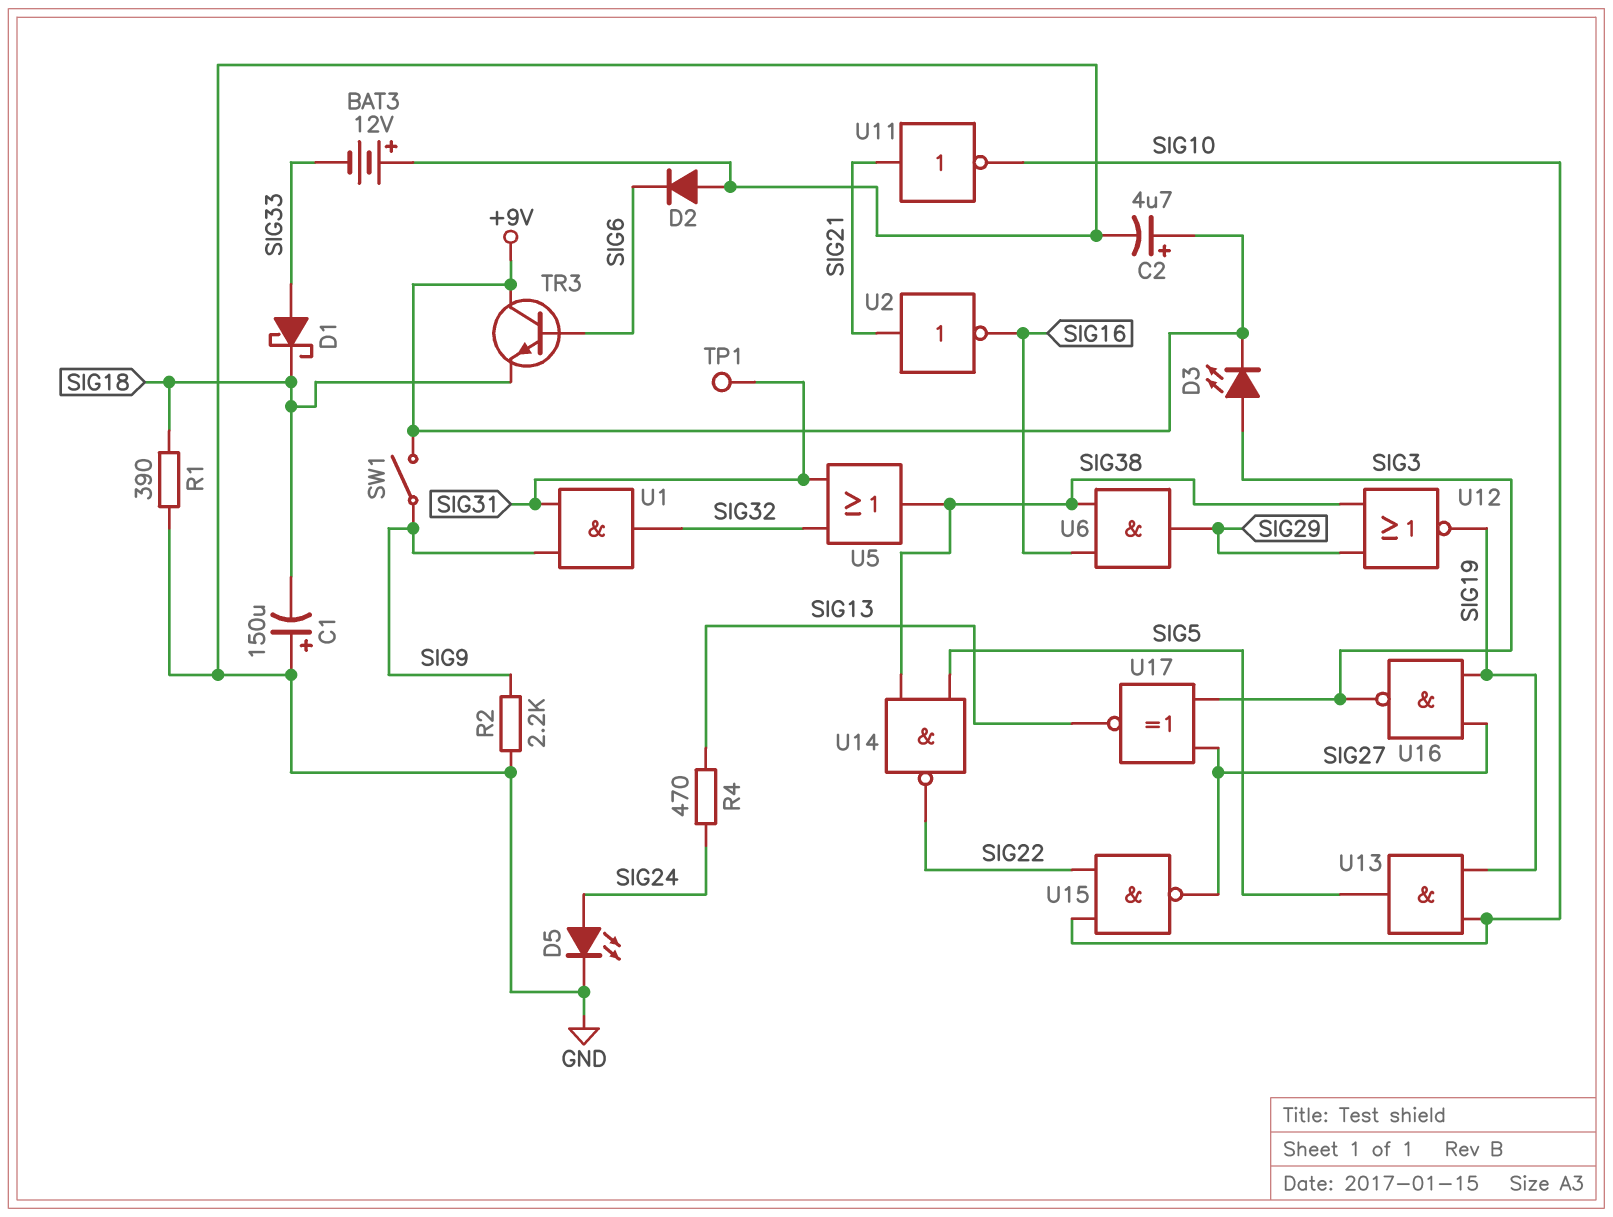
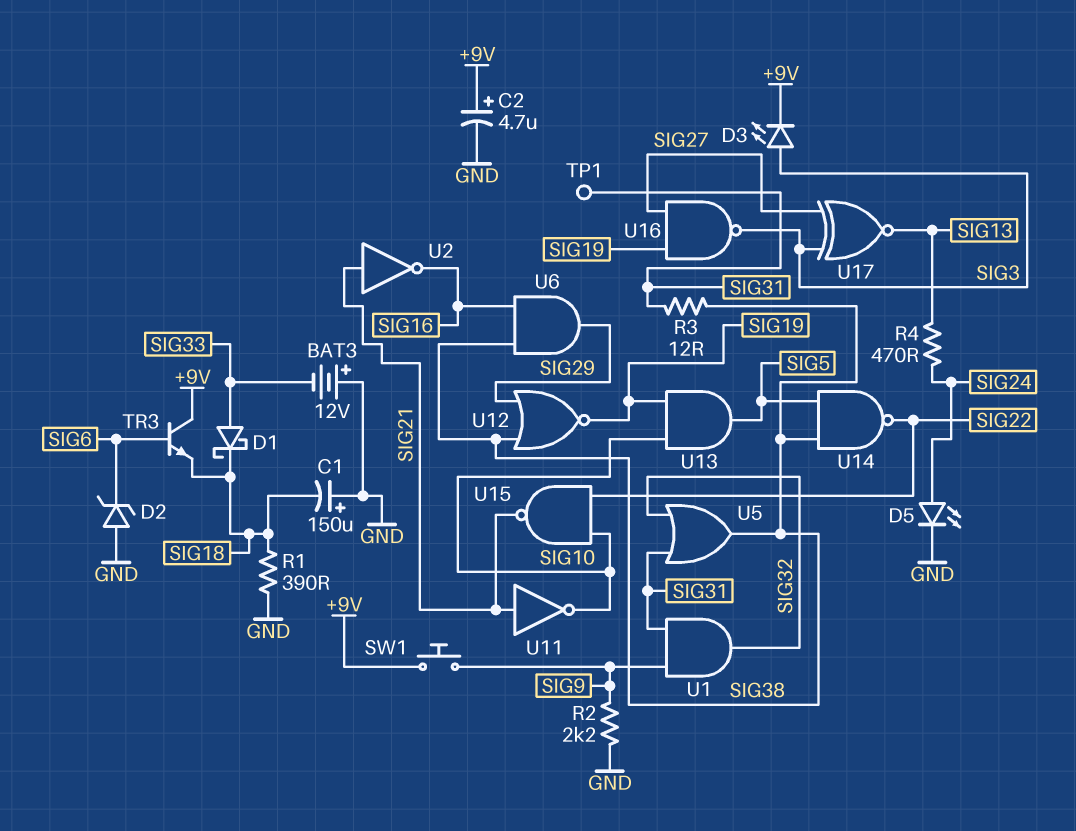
D2: diode (A GND, K SIG6) -> zener (A GND, K SIG6)
R3: none -> 12 (SIG31, SIG38)
SW1: switch (+9V, SIG9) -> button (+9V, SIG9)
U15: NAND (in SIG10, in SIG22, out SIG27) -> NAND (in SIG10, in SIG22, out SIG21)

